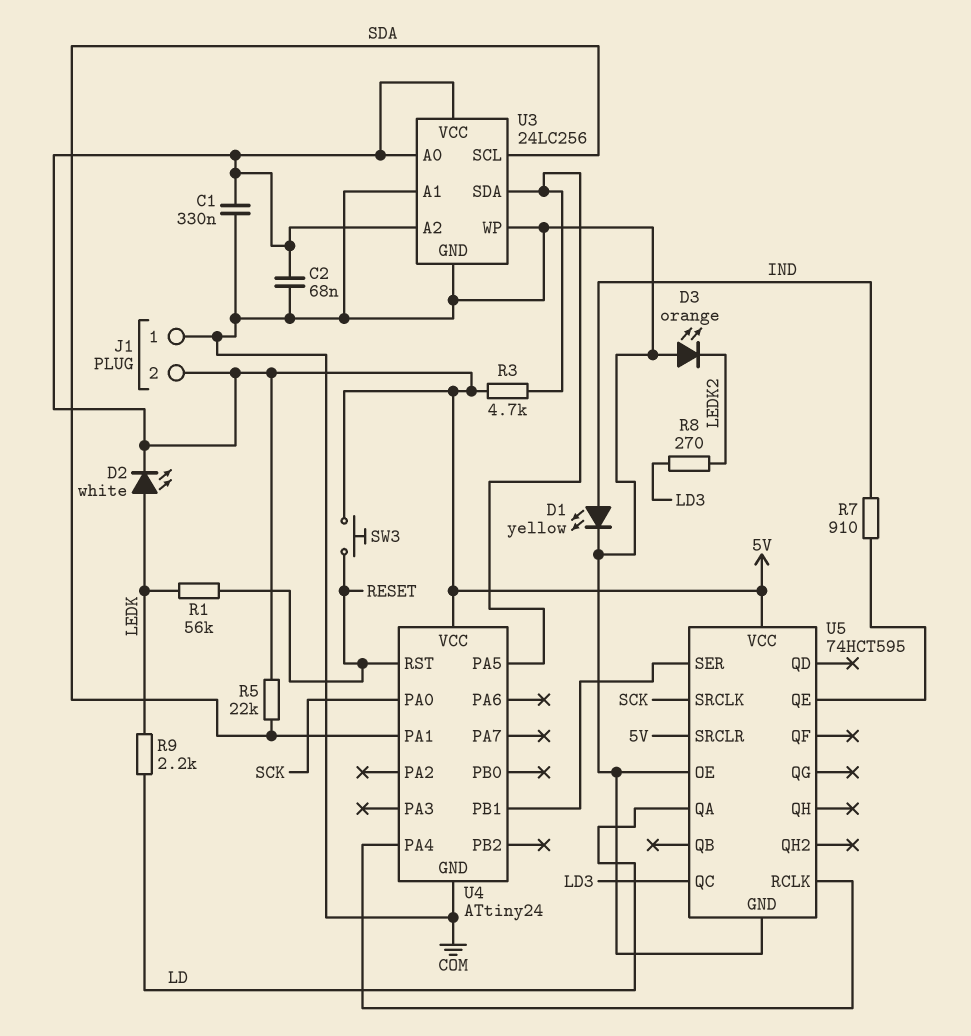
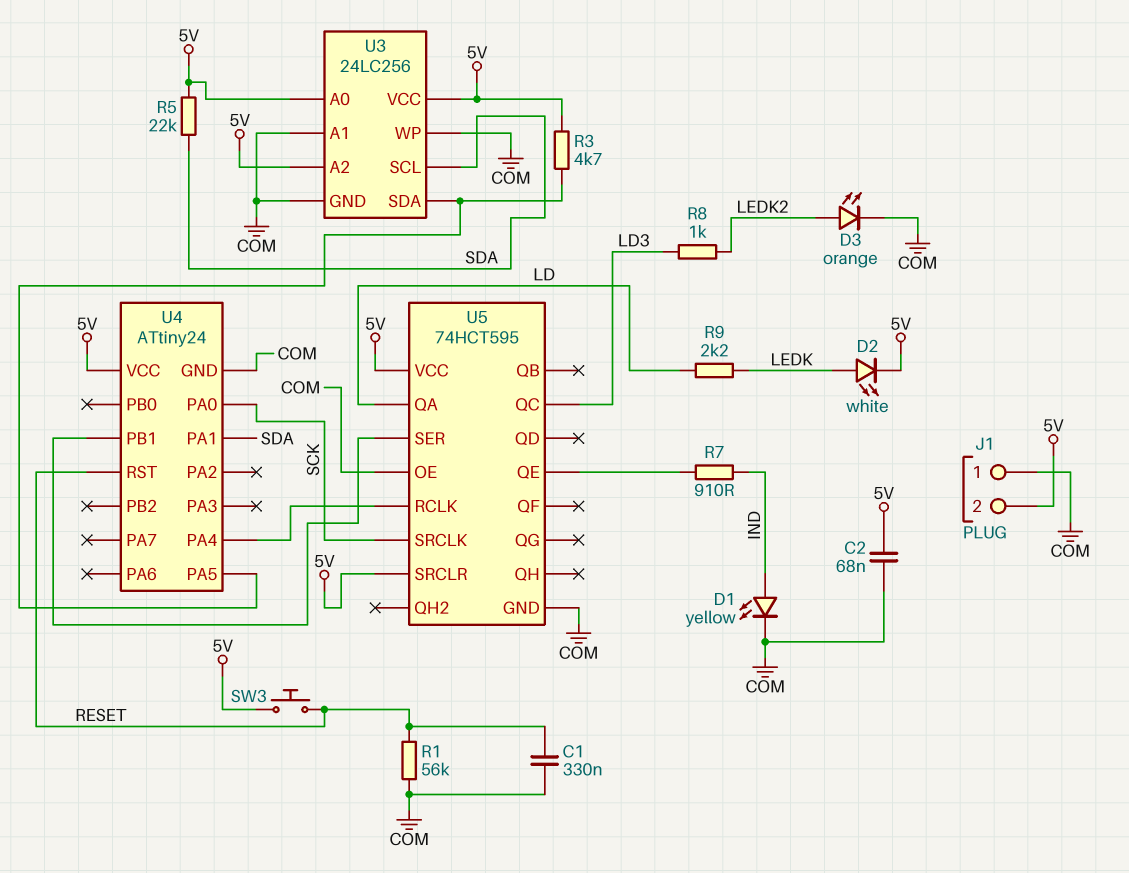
C1: 330nF (5V, COM) -> 330nF (COM, RESET)
D3: LED orange (A COM, K LEDK2) -> LED orange (A LEDK2, K COM)
R1: 56k (LEDK, RESET) -> 56k (COM, RESET)
R8: 270 (LD3, LEDK2) -> 1k (LD3, LEDK2)

